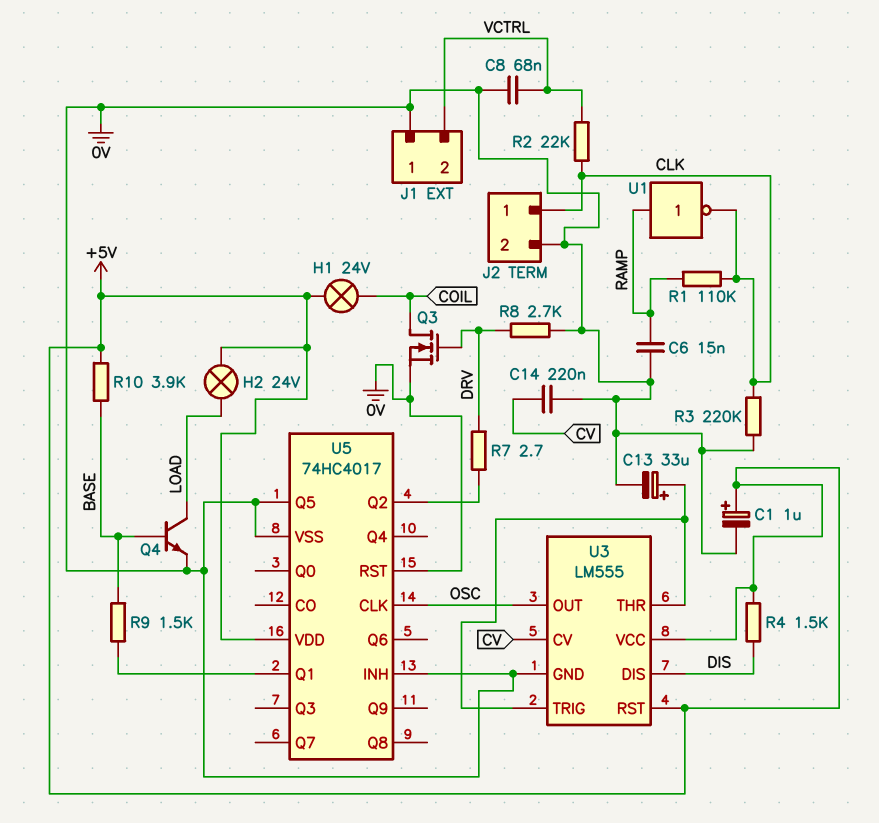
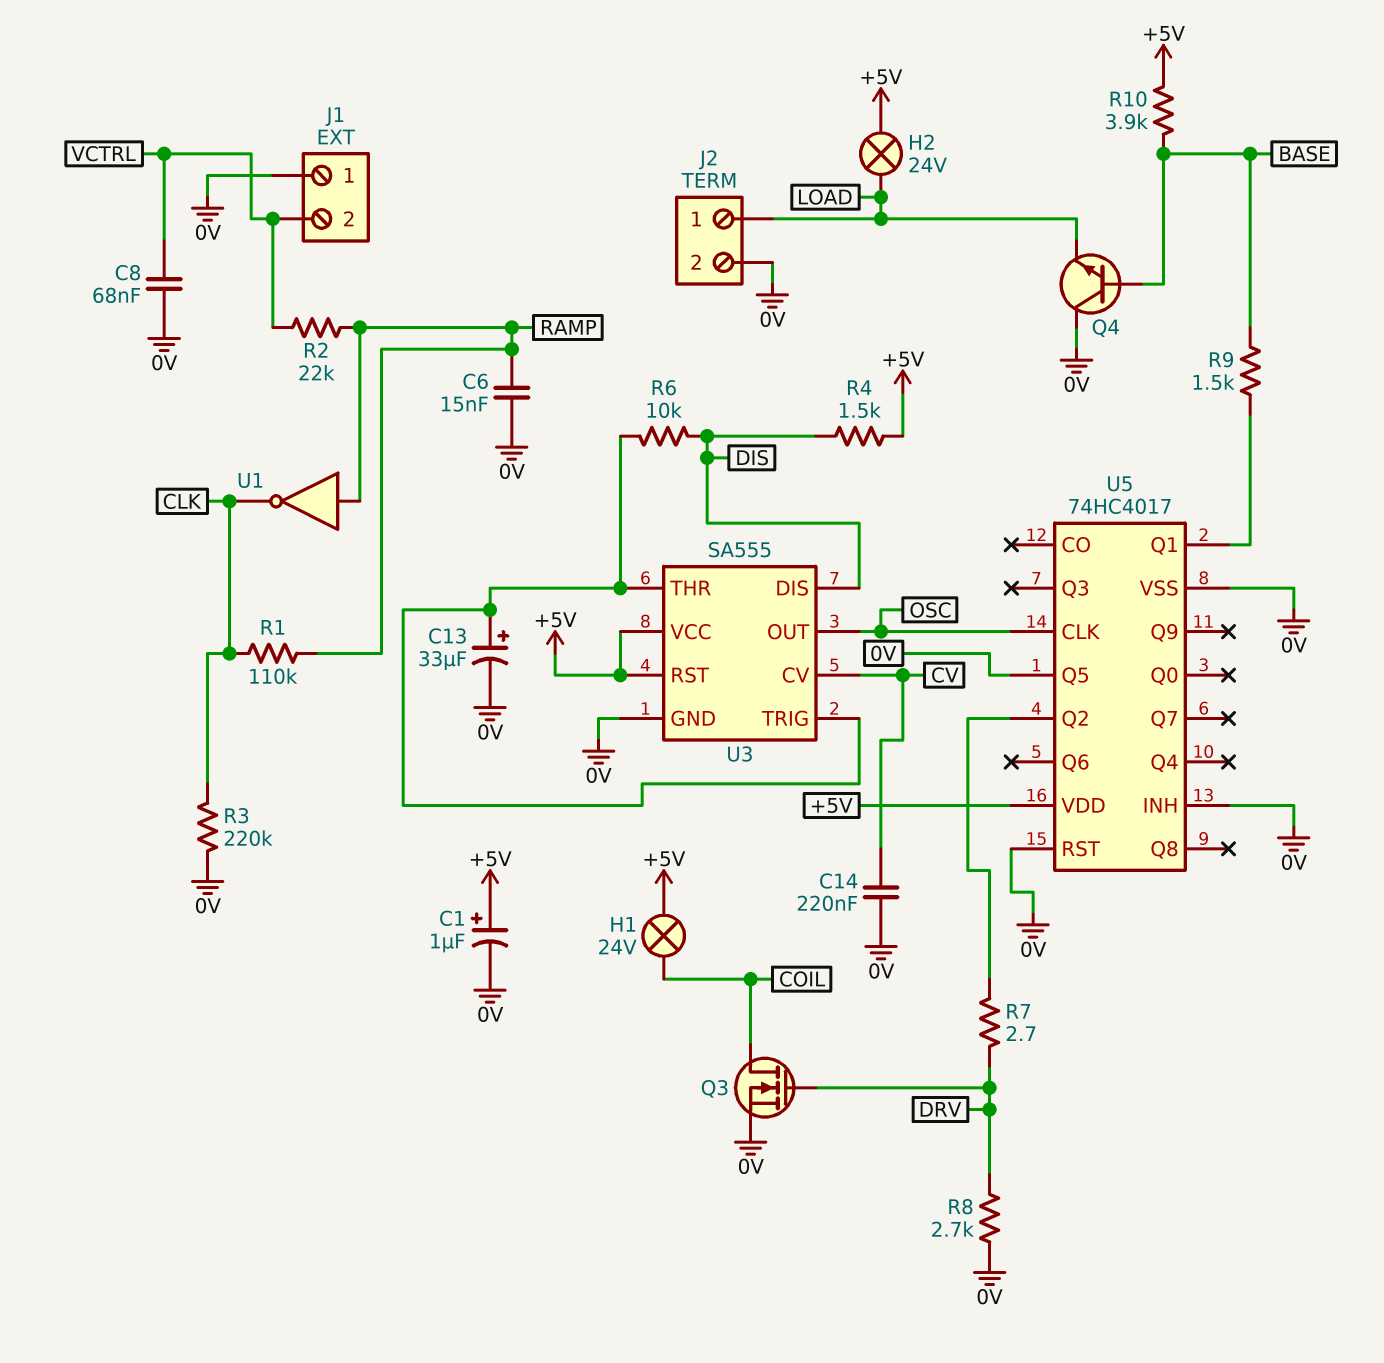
J2 pin 1: CLK -> LOAD
Q4: NPN (B BASE, C LOAD, E 0V) -> NPN (B BASE, C 0V, E LOAD)
R2: 22k (CLK, VCTRL) -> 22k (RAMP, VCTRL)
R6: none -> 10k (DIS, U3/THR)
U3: LM555 -> SA555

